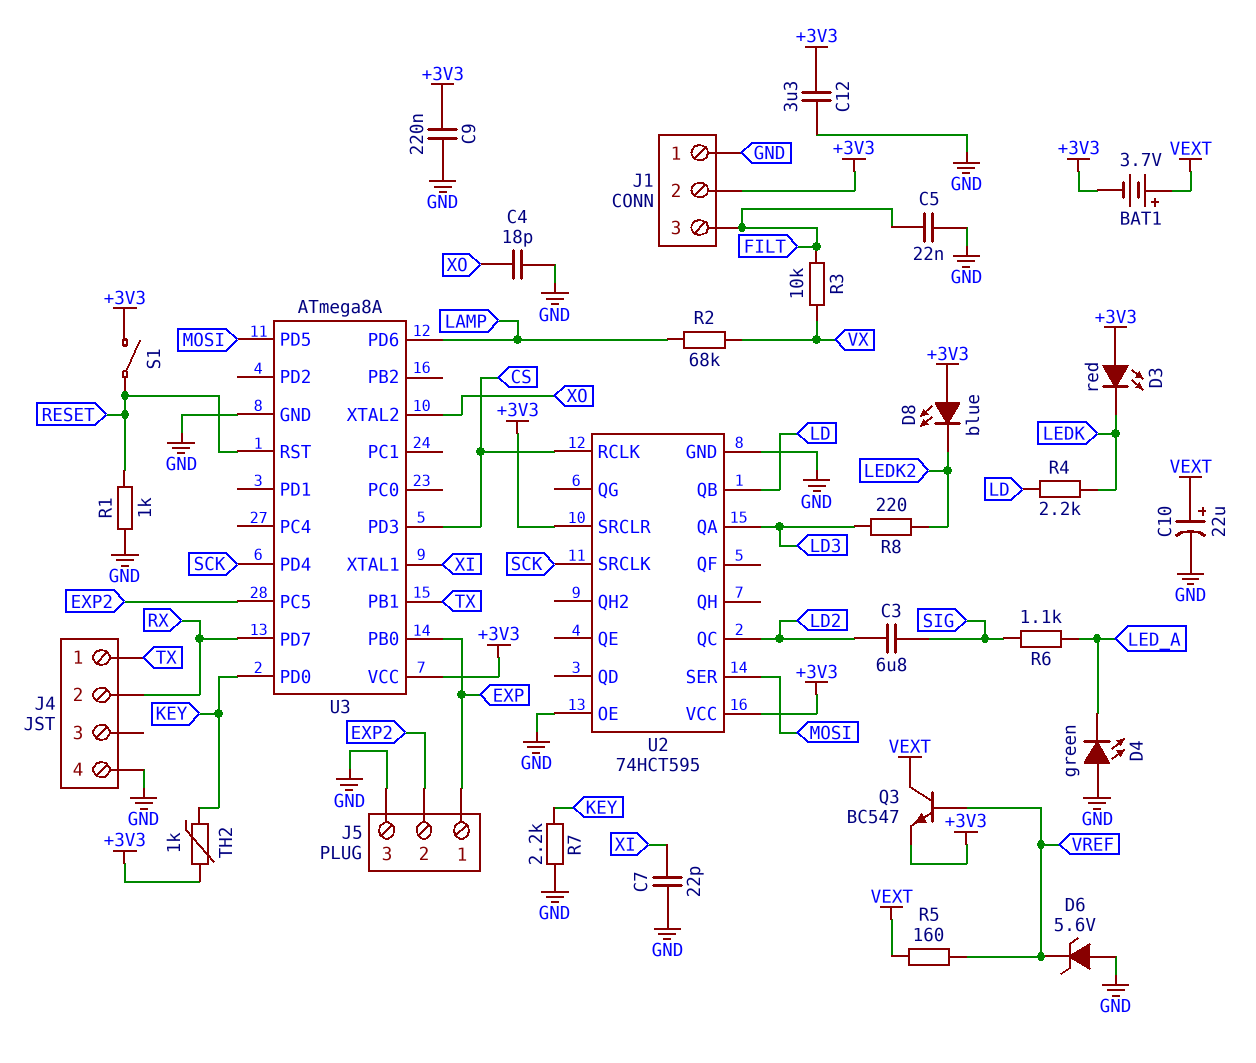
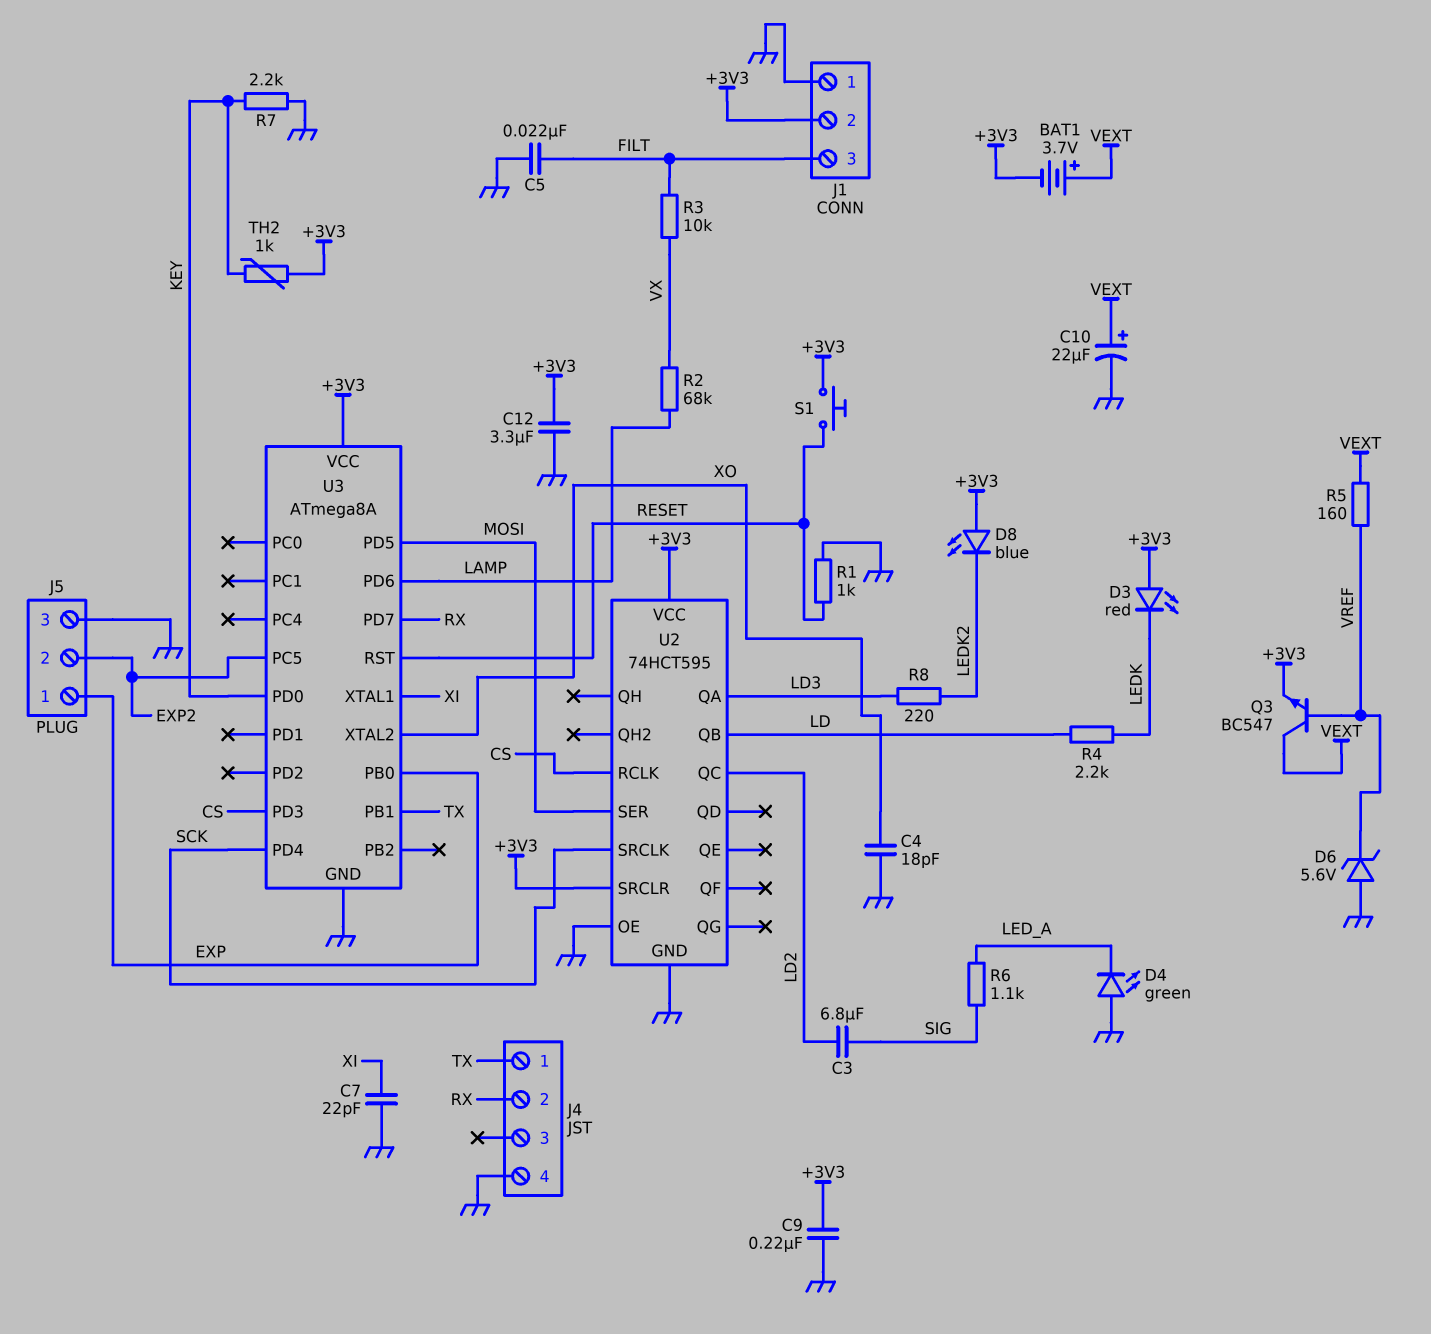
S1: switch (+3V3, RESET) -> button (+3V3, RESET)

